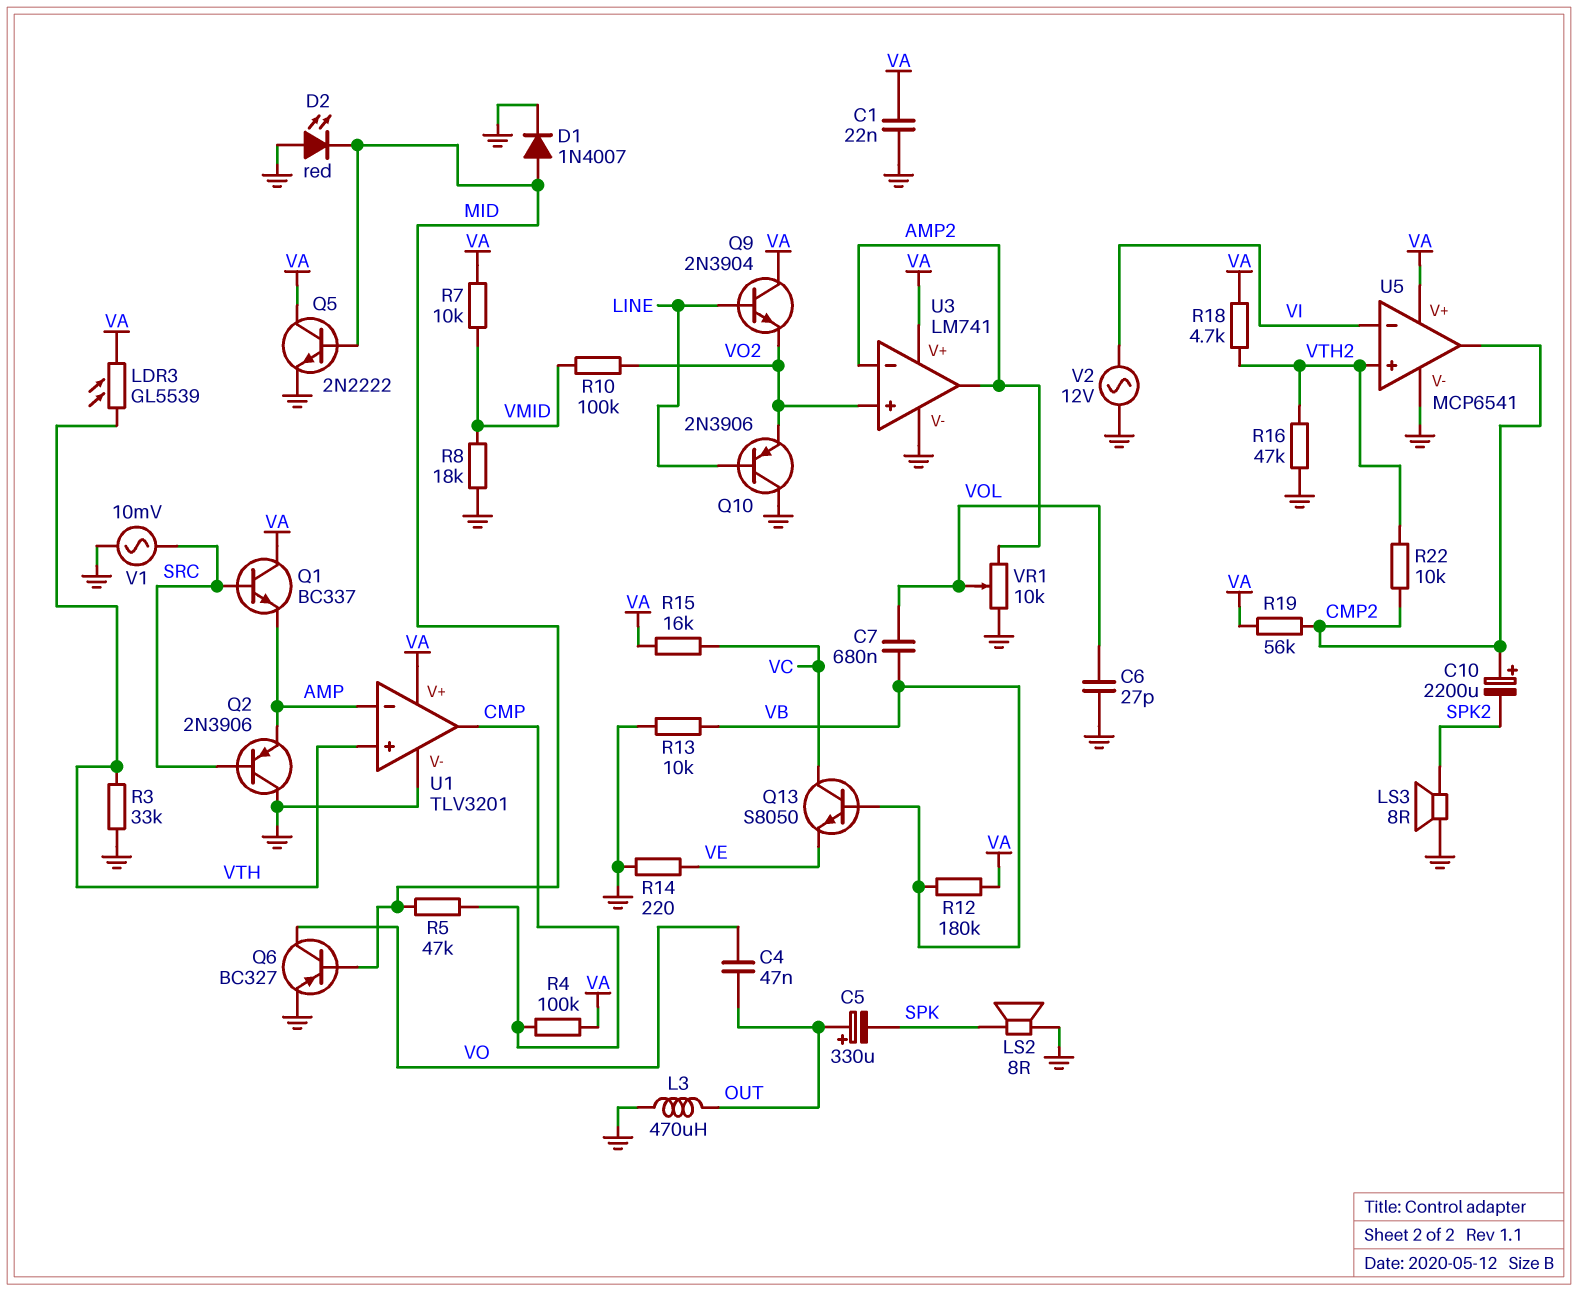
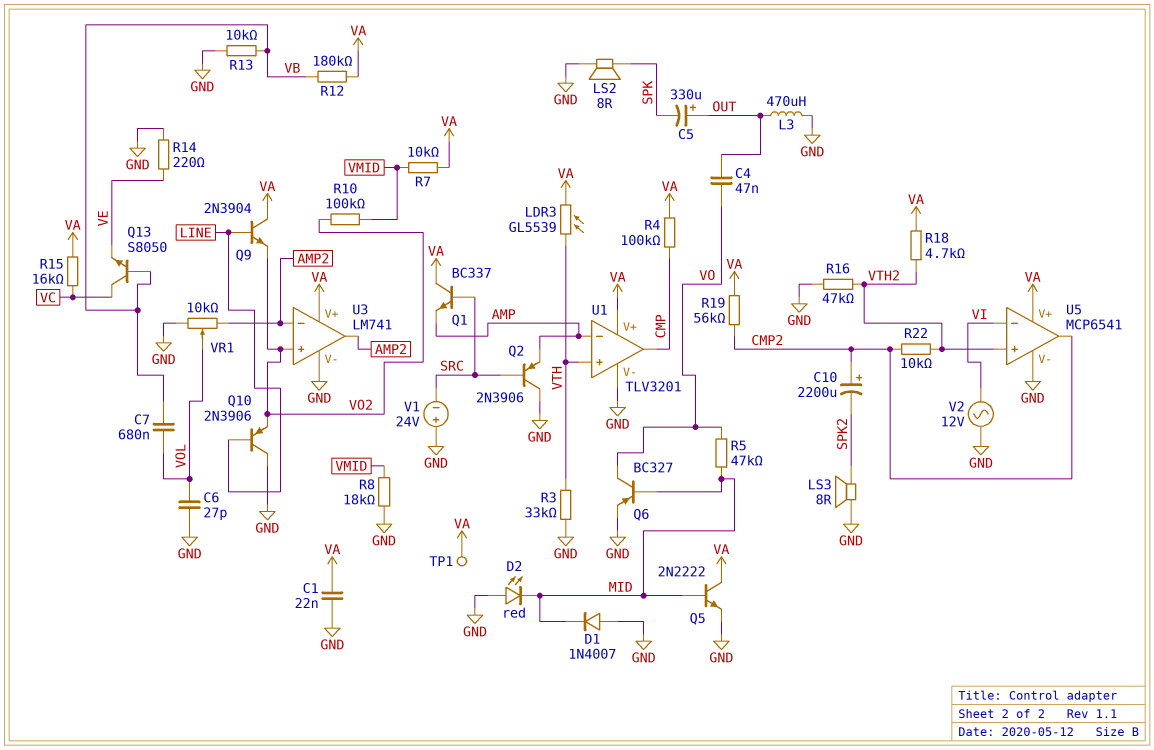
D1: diode 1N4007 (A MID, K GND) -> diode 1N4007 (A GND, K MID)
R5: 47k (CMP, MID) -> 47k (MID, VO)
TP1: none -> test point (VA)
V1: AC 10mV (GND, SRC) -> 24V (plus GND, minus SRC)

